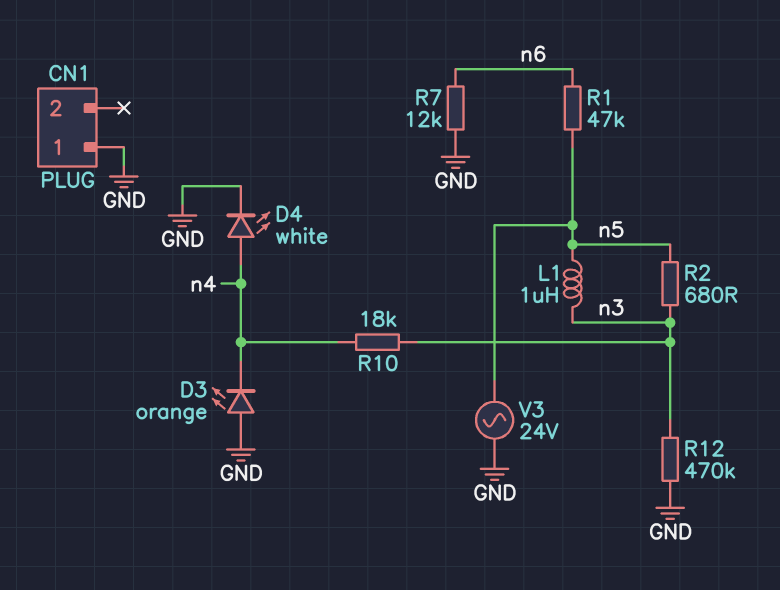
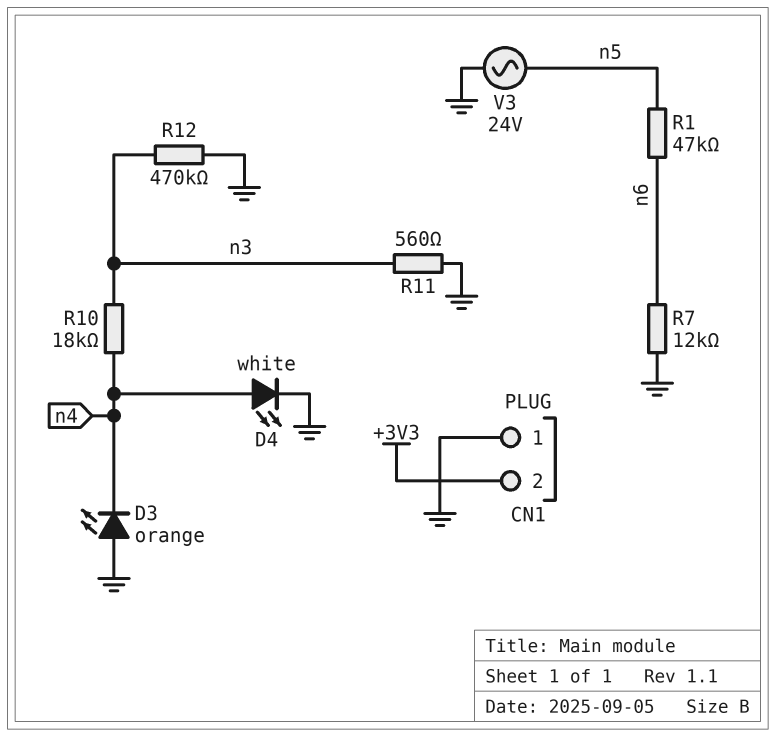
CN1 pin 2: none -> +3V3
L1: 1uH (n3, n5) -> none
R2: 680 (n3, n5) -> none
R11: none -> 560 (GND, n3)

